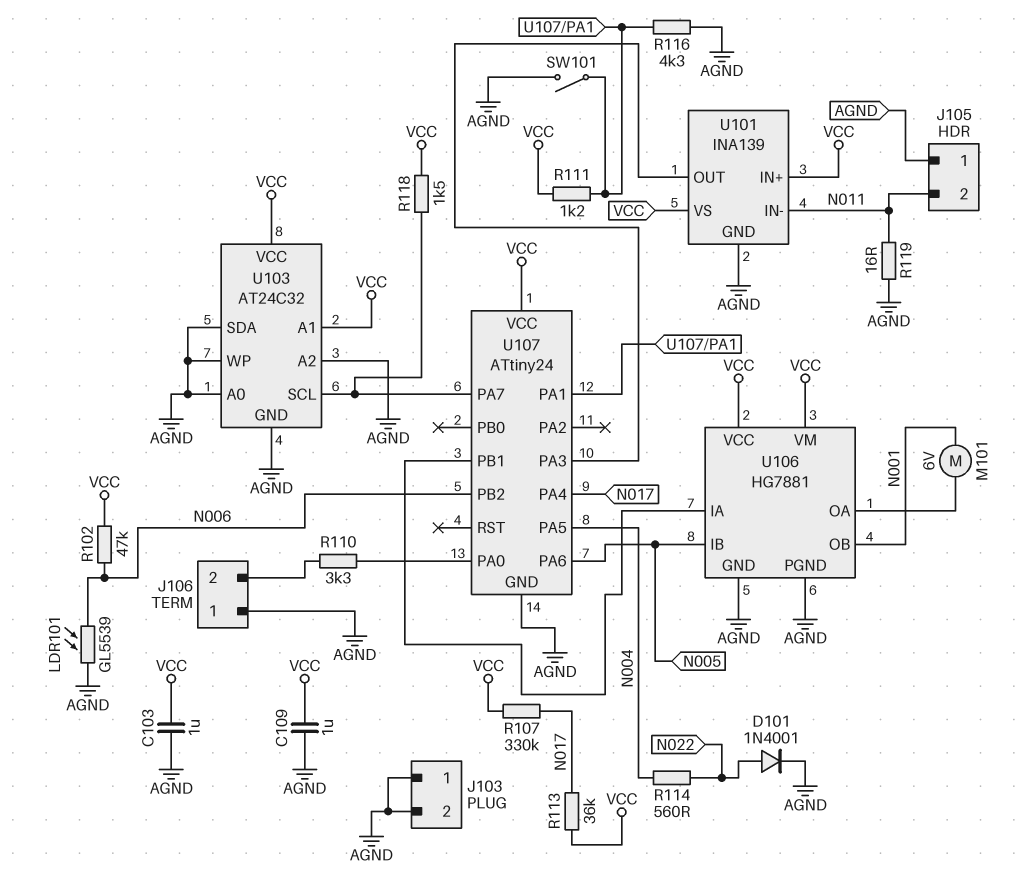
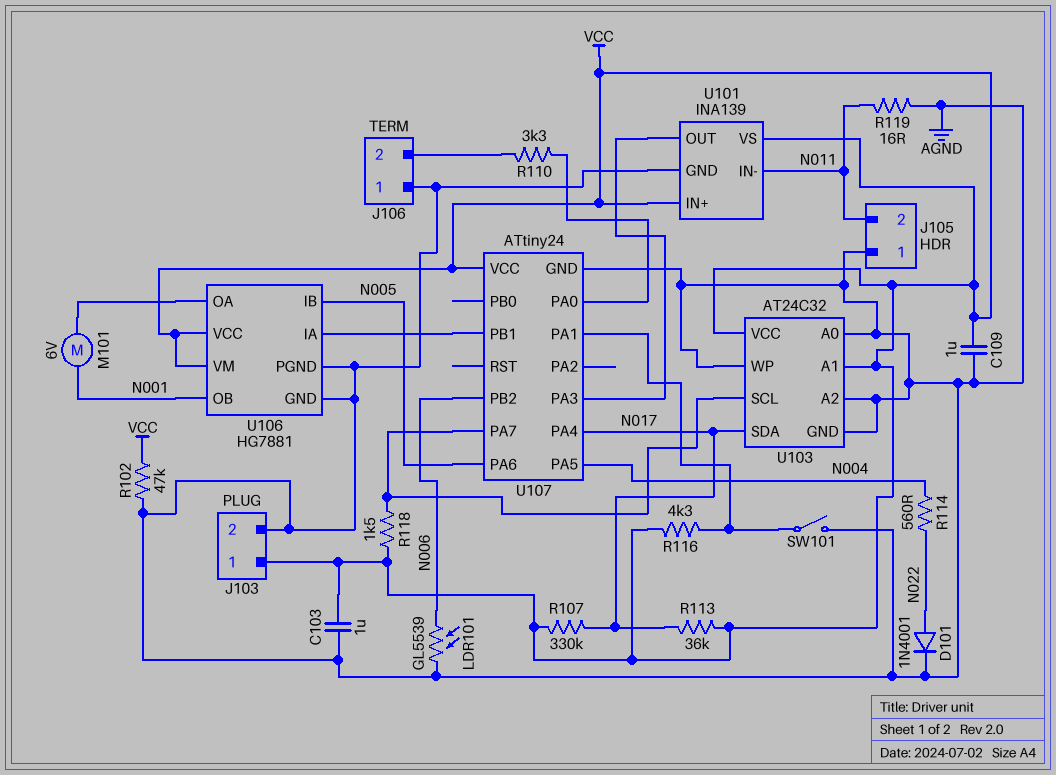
J103 pin 1: AGND -> VCC
R102: 47k (N006, VCC) -> 47k (AGND, VCC)
R111: 1.2k (U107/PA1, VCC) -> none
R116: 4.3k (AGND, U107/PA1) -> 4.3k (U107/PA1, VCC)
U103 pin SDA: AGND -> N017

